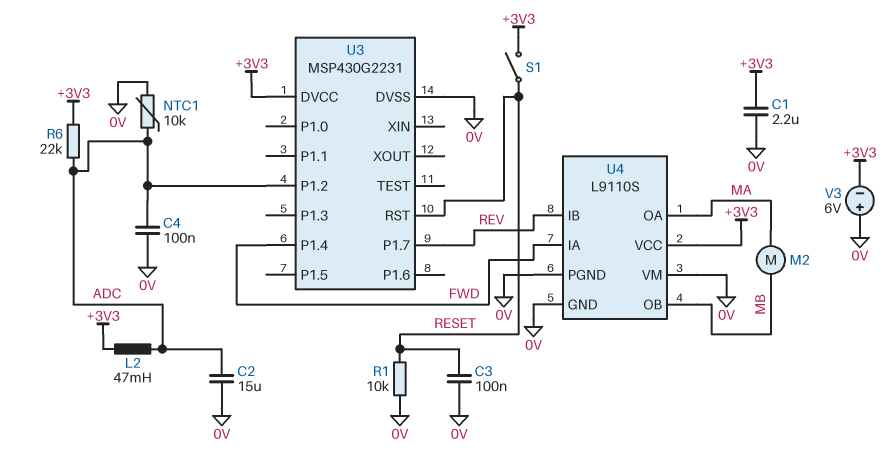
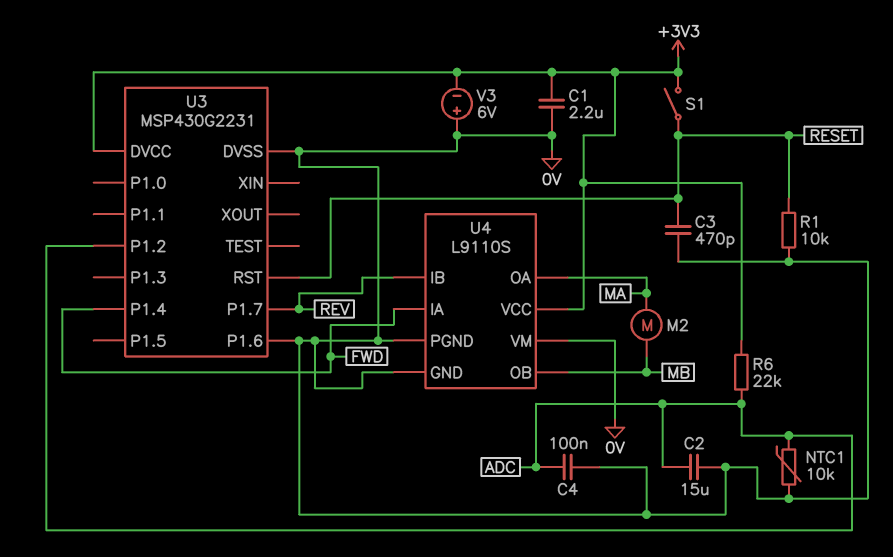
C3: 100nF (0V, RESET) -> 470pF (0V, RESET)
L2: 47mH (+3V3, ADC) -> none
U3 pin P1.6: none -> 0V

